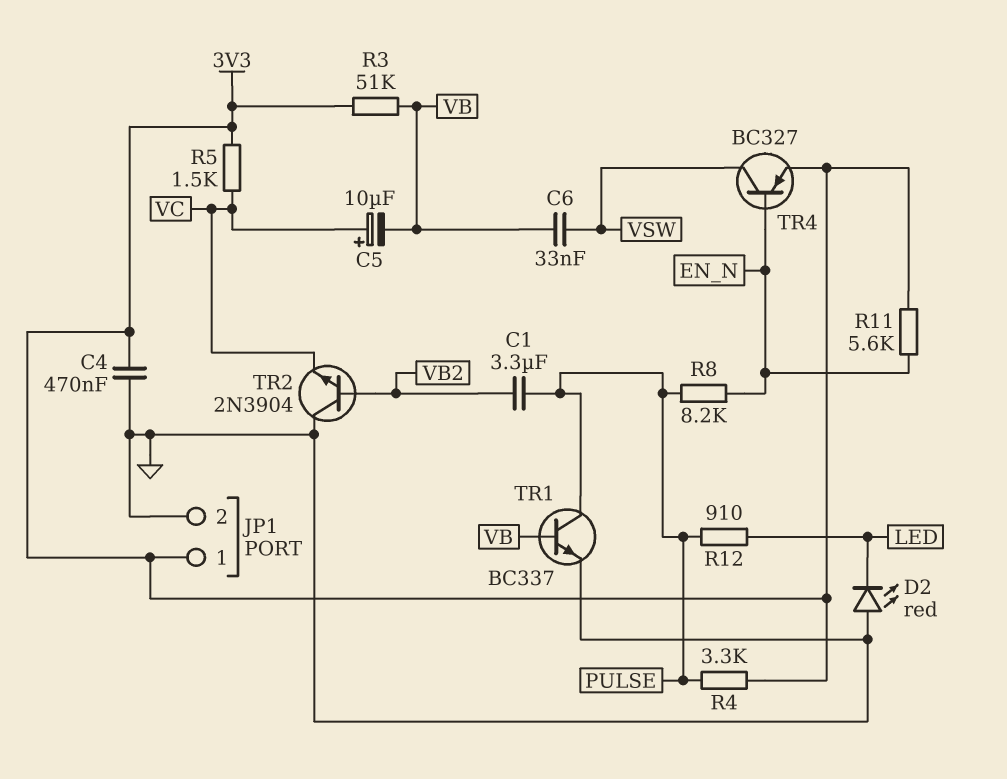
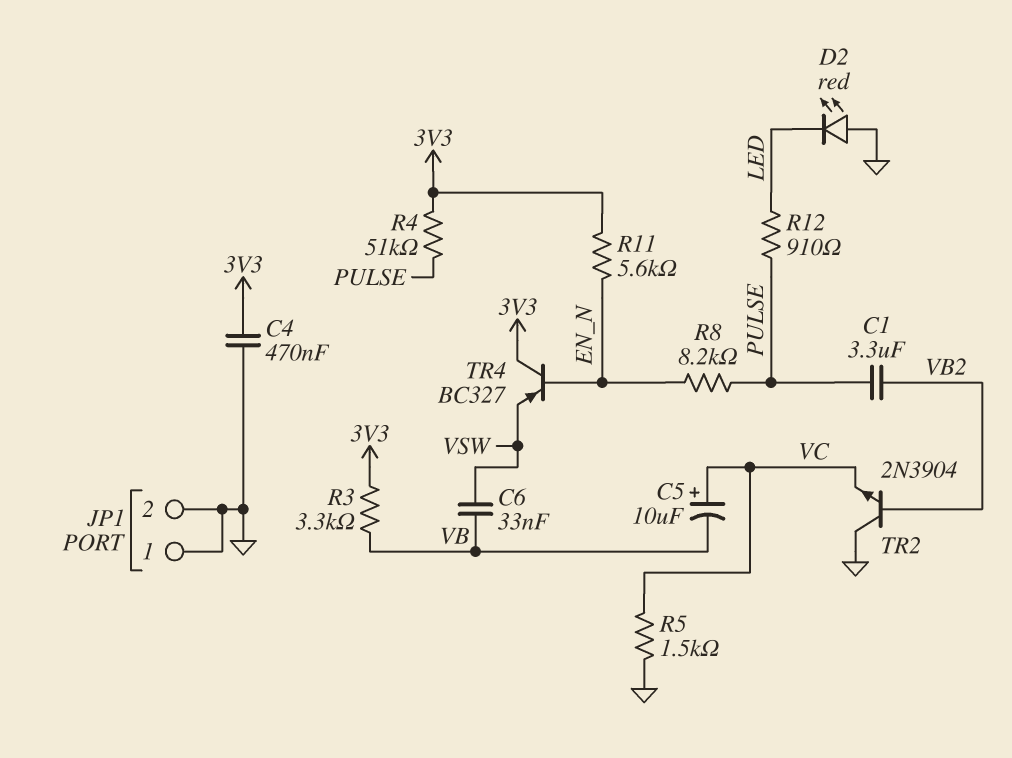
JP1 pin 1: 3V3 -> GND
R3: 51k (3V3, VB) -> 3.3k (3V3, VB)
R4: 3.3k (3V3, PULSE) -> 51k (3V3, PULSE)
R5: 1.5k (3V3, VC) -> 1.5k (GND, VC)
TR1: NPN BC337 (B VB, C PULSE, E GND) -> none
TR4: PNP BC327 (B EN_N, C VSW, E 3V3) -> PNP BC327 (B EN_N, C 3V3, E VSW)

